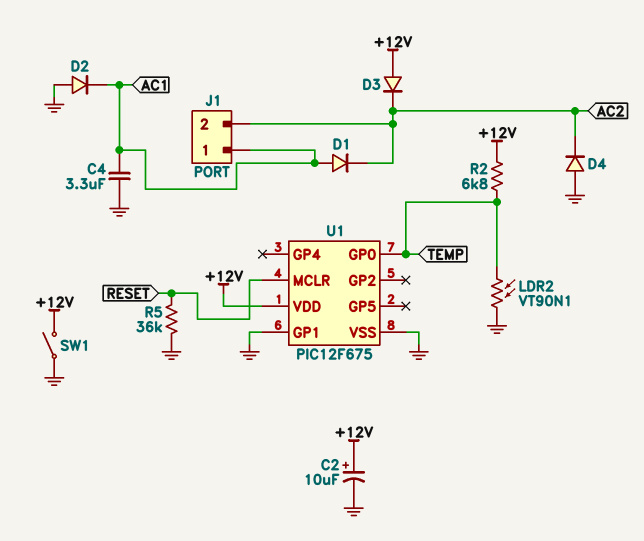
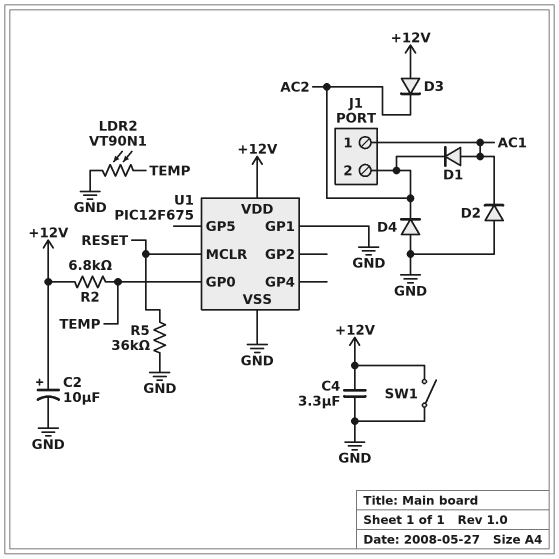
C4: 3.3uF (AC1, GND) -> 3.3uF (+12V, GND)

